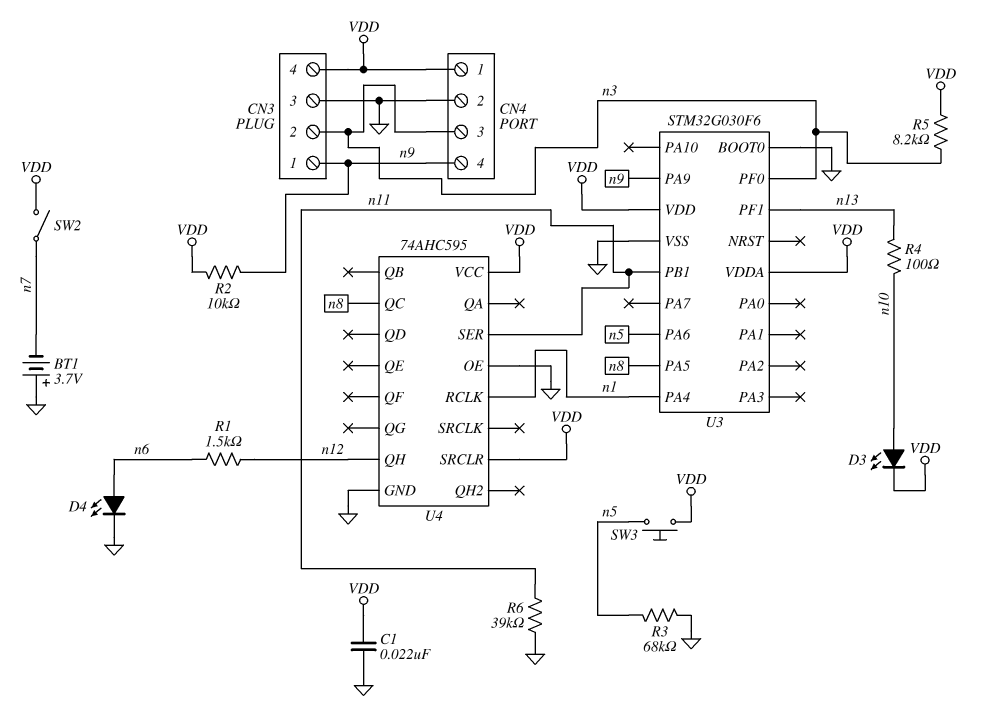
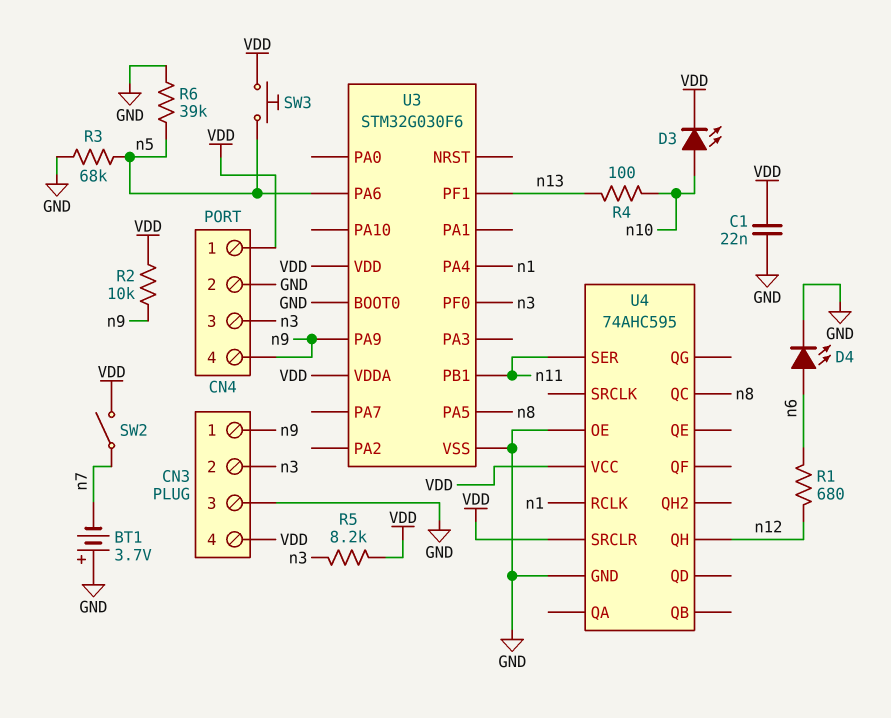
R1: 1.5k (n6, n12) -> 680 (n6, n12)
R6: 39k (GND, n11) -> 39k (GND, n5)

